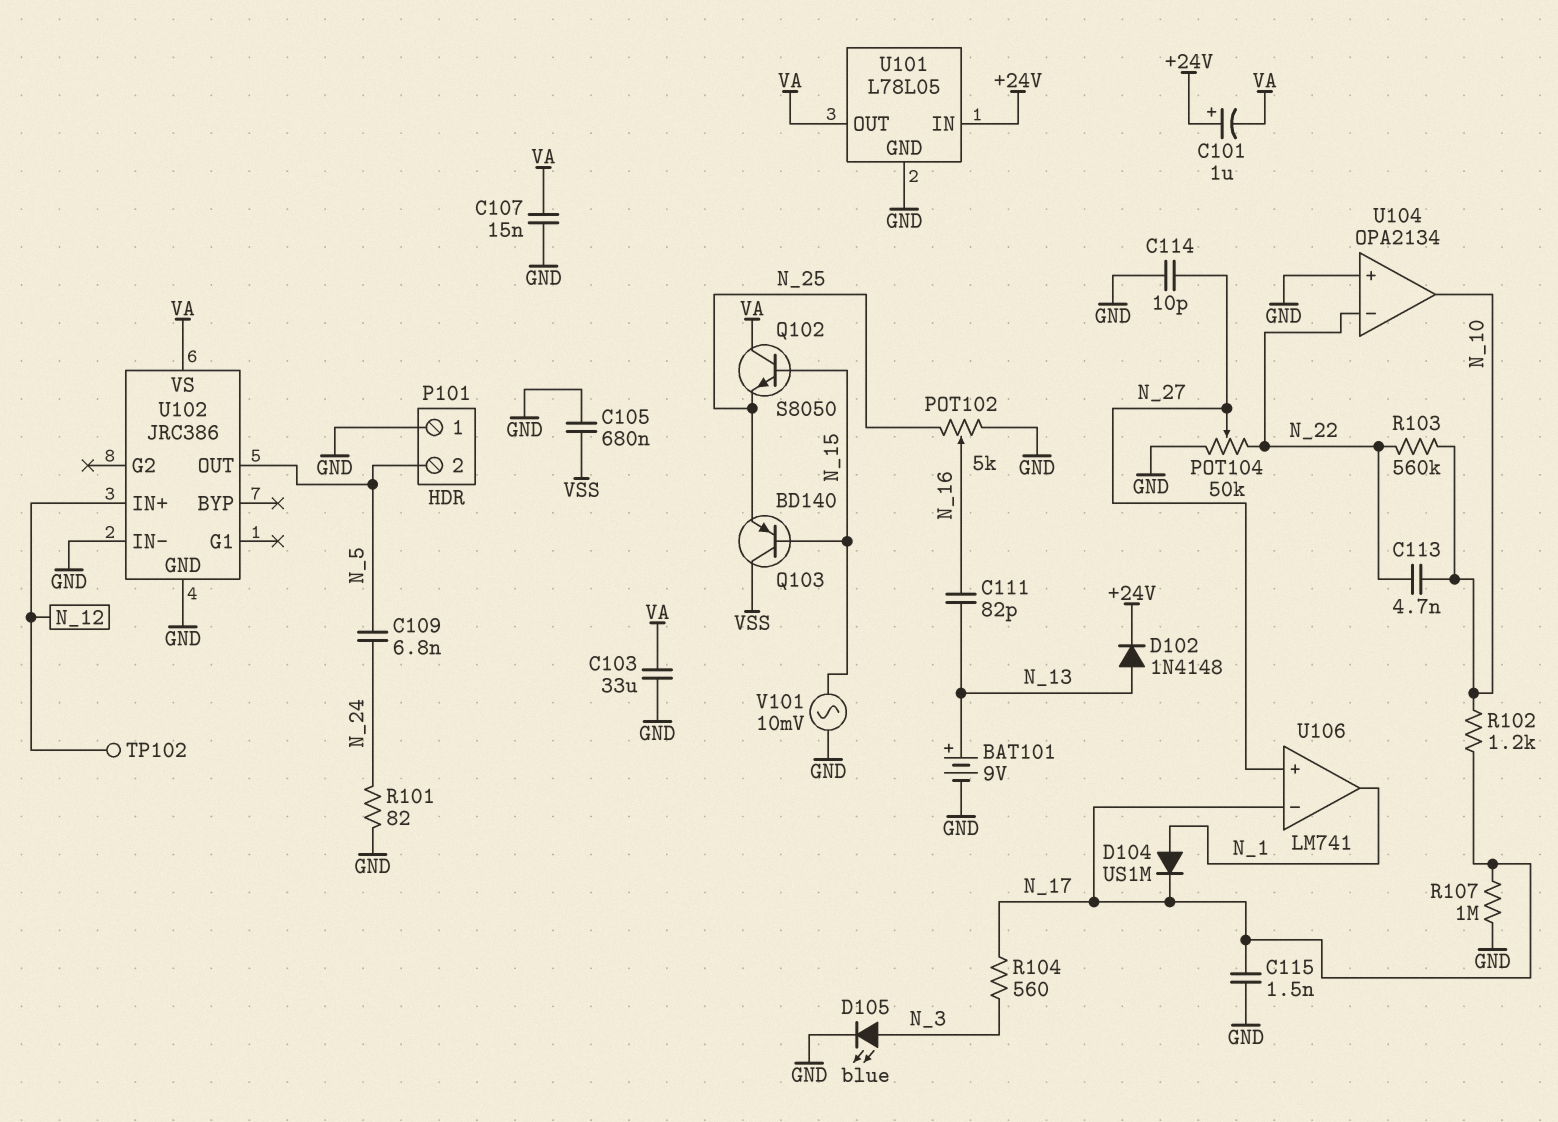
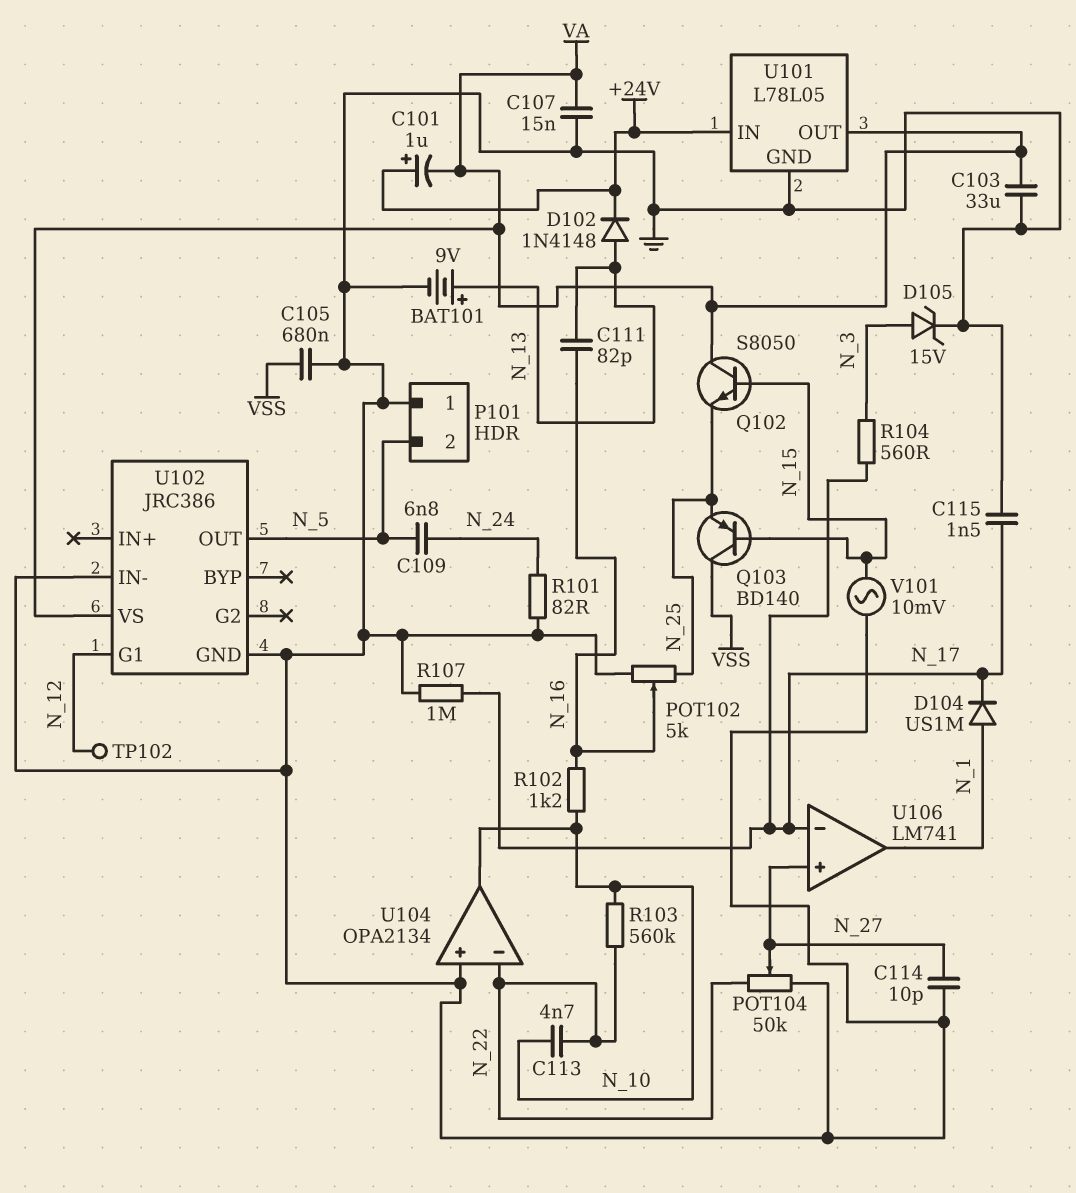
D105: LED blue (A N_3, K GND) -> zener 15V (A N_3, K GND)
R102: 1.2k (N_10, N_17) -> 1.2k (N_10, N_16)
U102 pin G1: none -> N_12
U102 pin IN+: N_12 -> none

